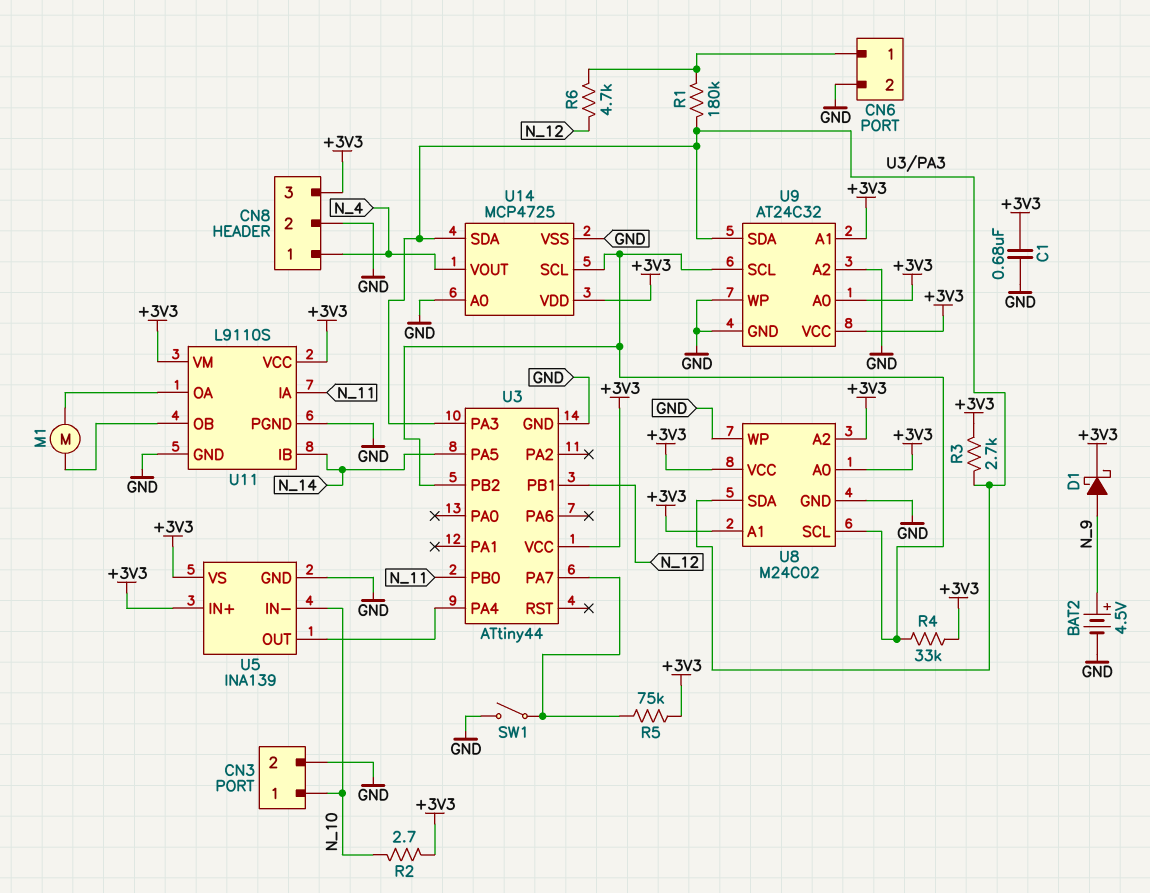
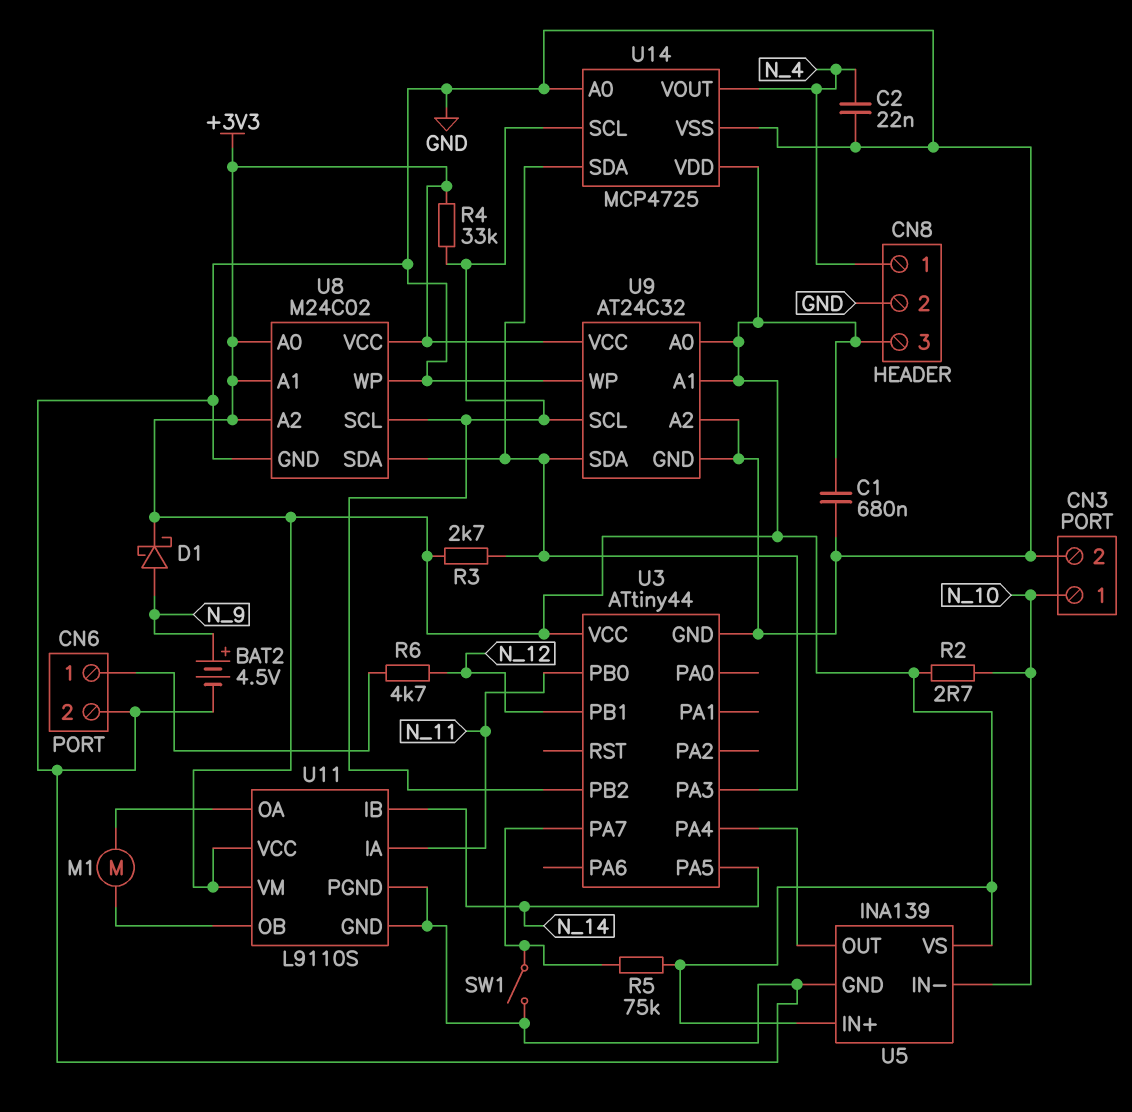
C2: none -> 22nF (GND, N_4)
R1: 180k (CN6/1, U3/PA3) -> none

